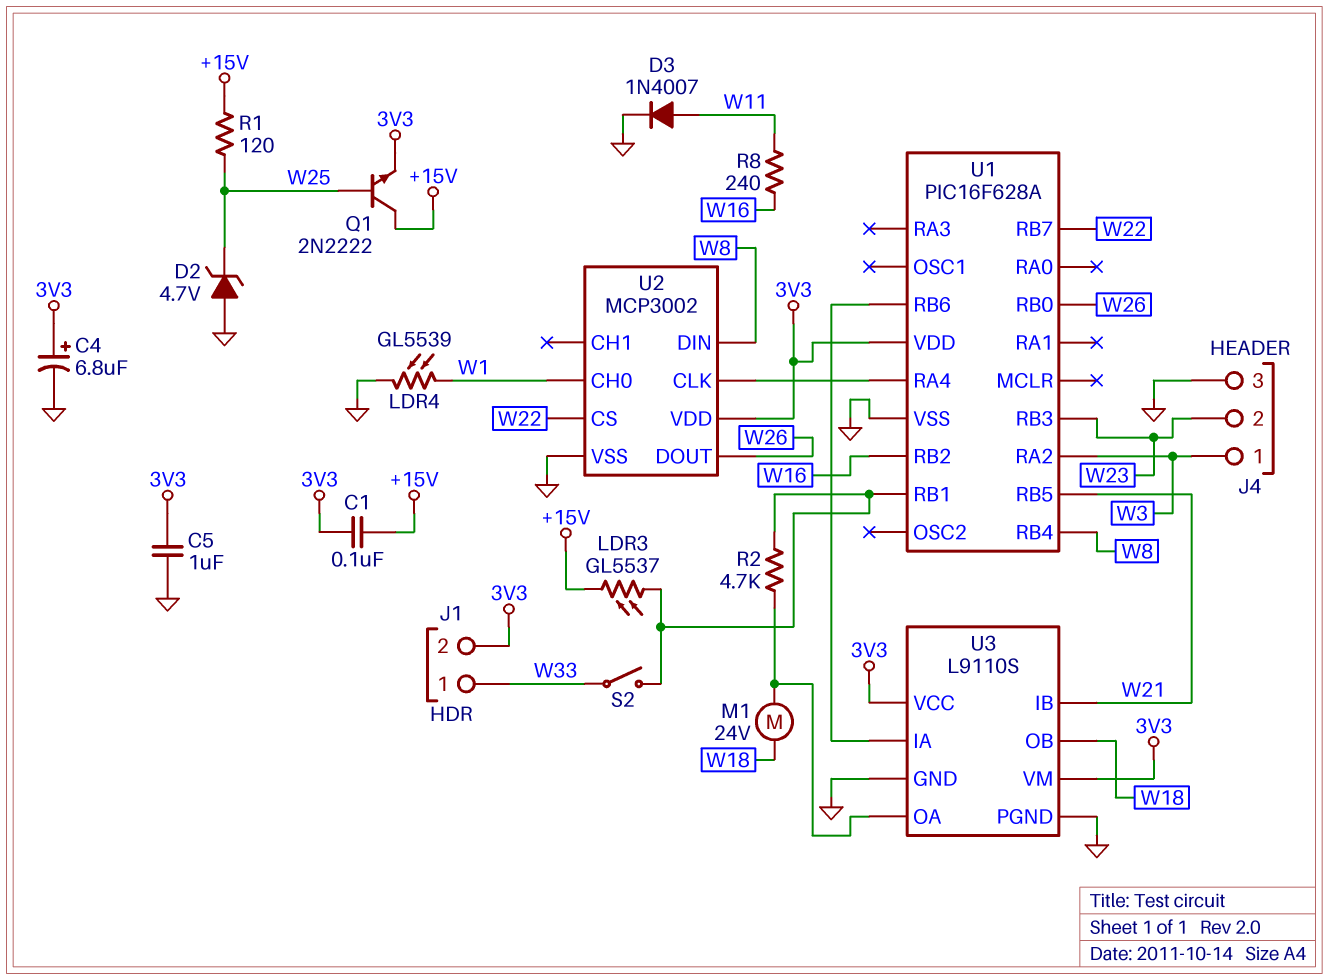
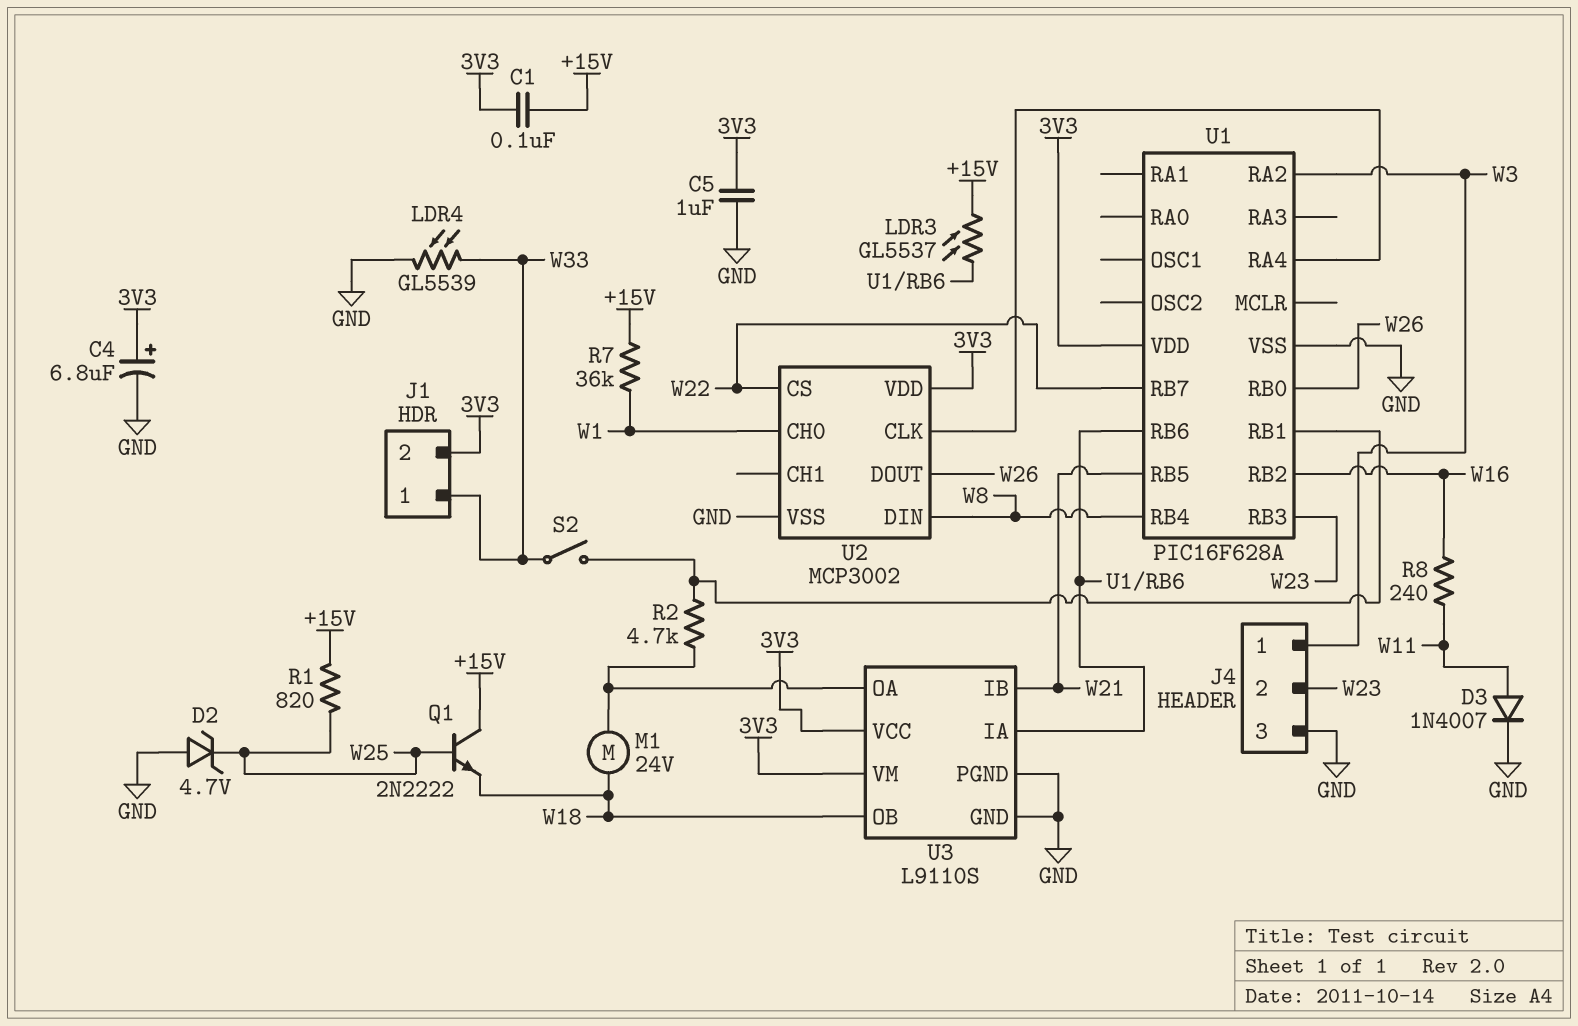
LDR3: GL5537 (+15V, U1/RB1) -> GL5537 (+15V, U1/RB6)
LDR4: GL5539 (GND, W1) -> GL5539 (GND, W33)
Q1: NPN 2N2222 (B W25, C +15V, E 3V3) -> NPN 2N2222 (B W25, C +15V, E W18)
R1: 120 (+15V, W25) -> 820 (+15V, W25)
R7: none -> 36k (+15V, W1)

